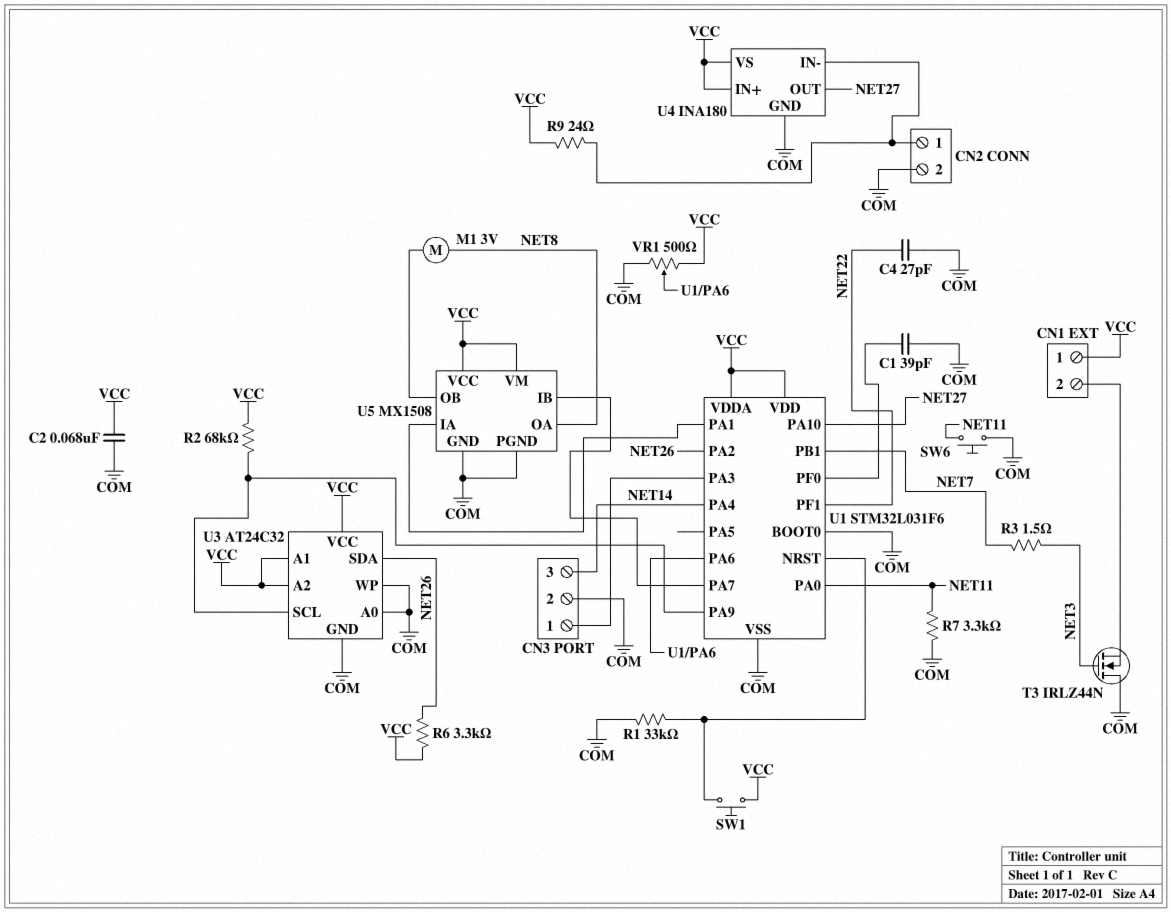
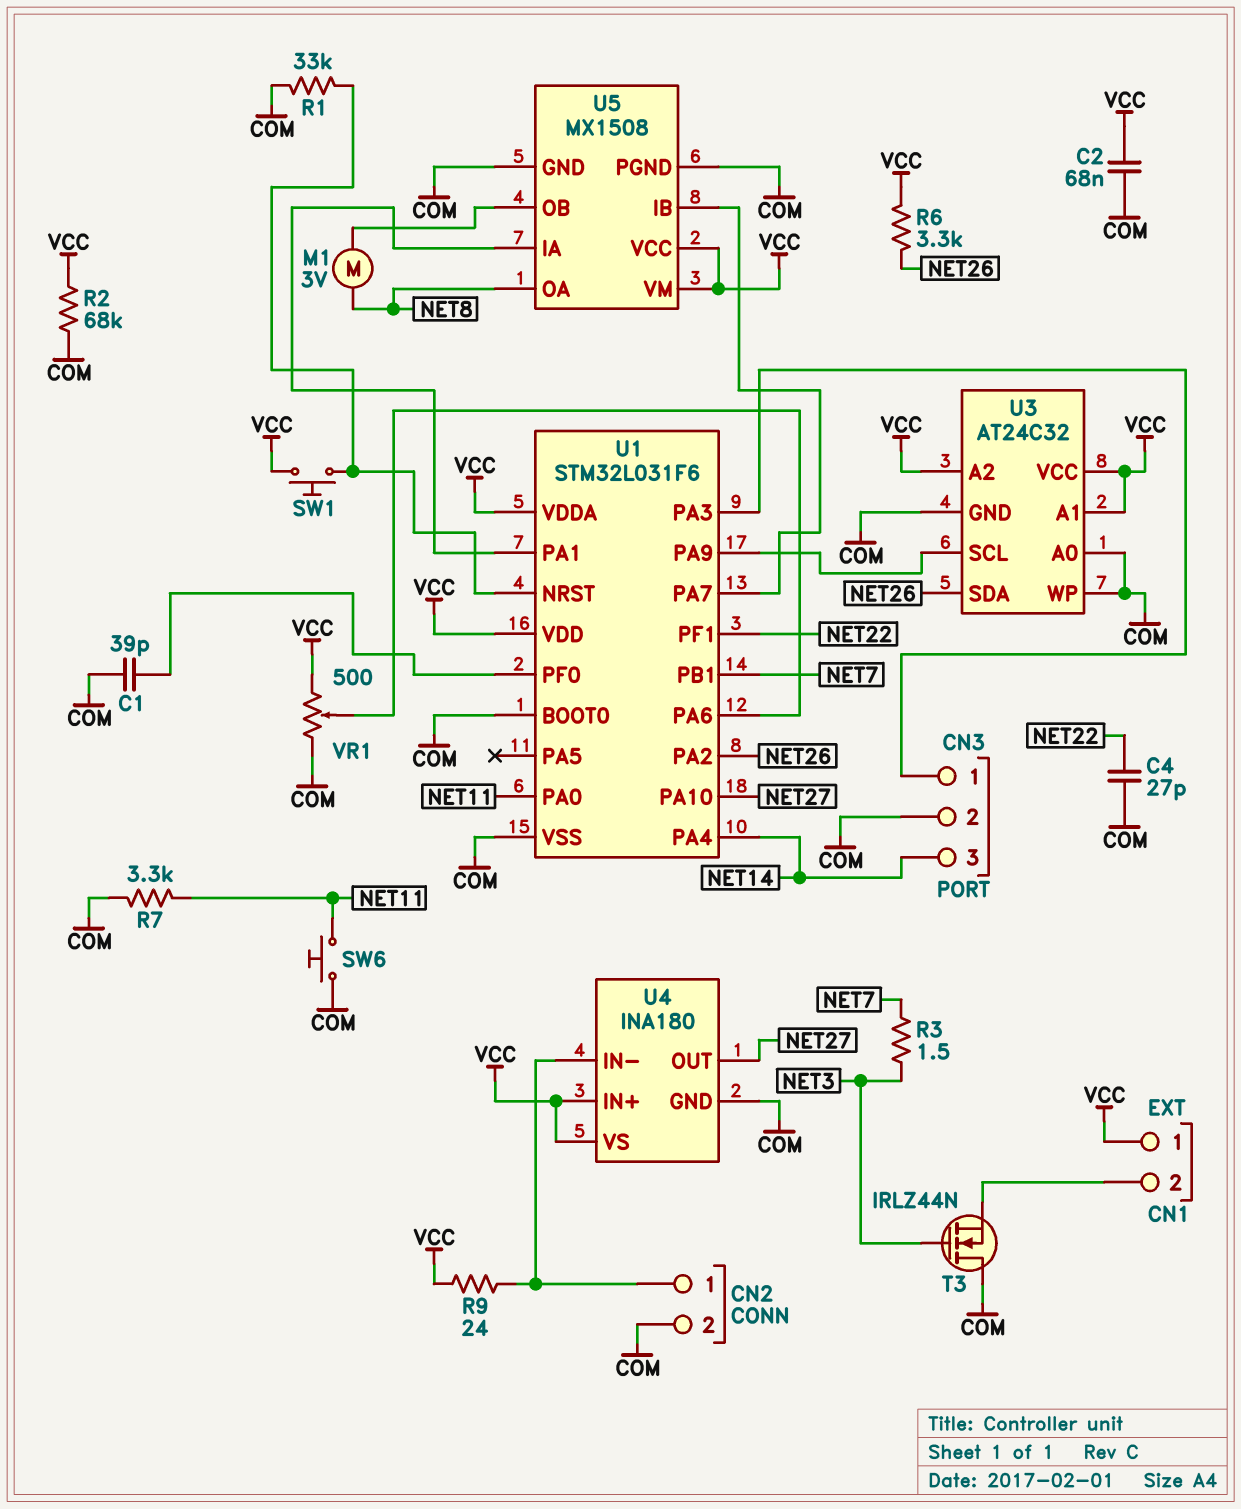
R2: 68k (U1/PA9, VCC) -> 68k (COM, VCC)

